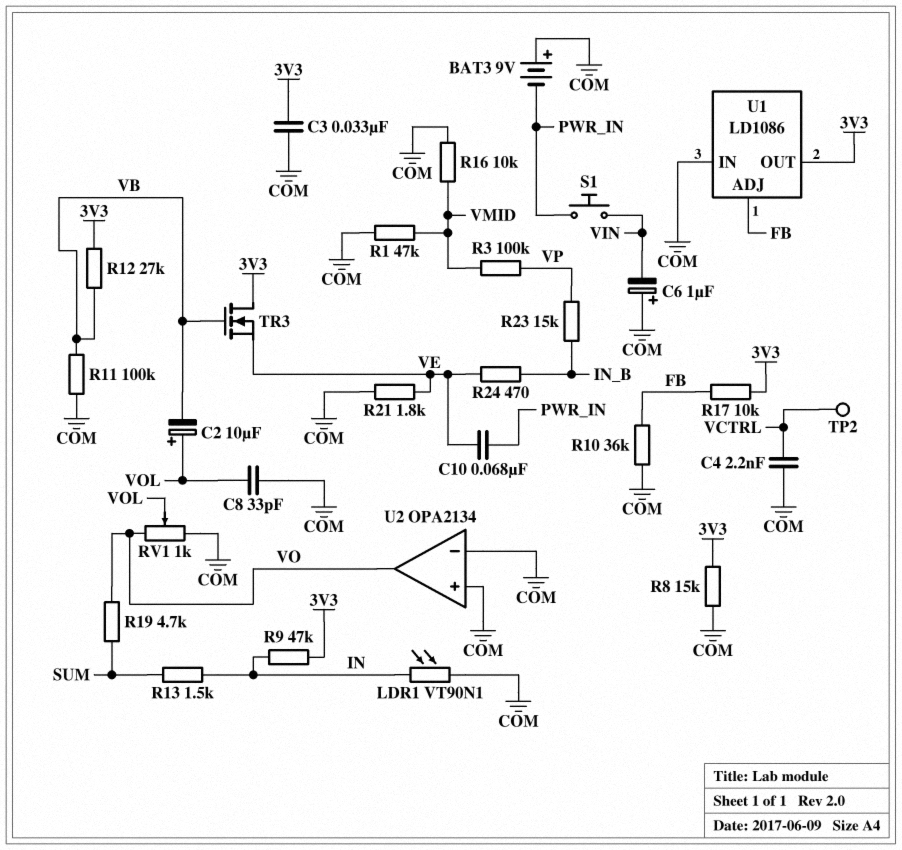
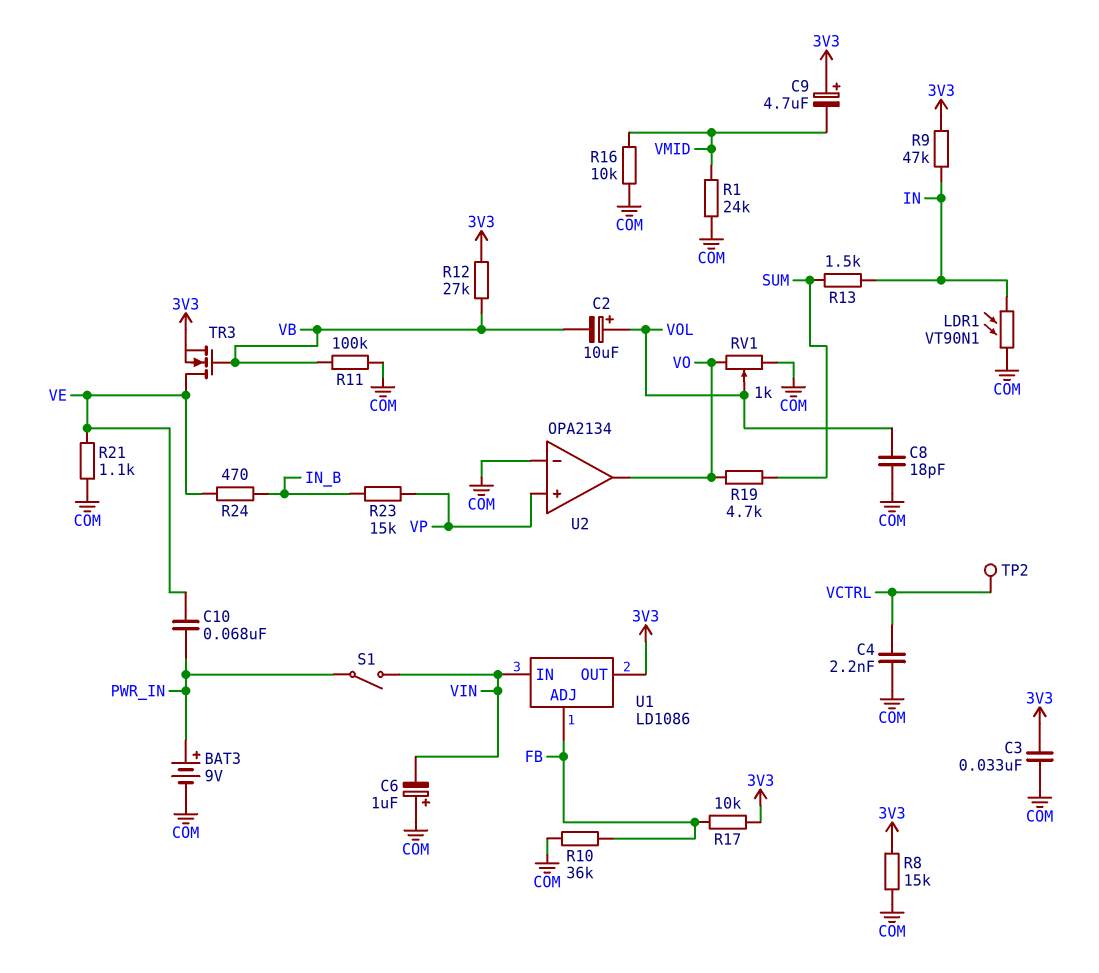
BAT3: 9V (plus COM, minus PWR_IN) -> 9V (plus PWR_IN, minus COM)
C8: 33pF (COM, VOL) -> 18pF (COM, VOL)
C9: none -> 4.7uF (plus 3V3, minus VMID)
R1: 47k (COM, VMID) -> 24k (COM, VMID)
R3: 100k (VMID, VP) -> none
R21: 1.8k (COM, VE) -> 1.1k (COM, VE)
S1: button (PWR_IN, VIN) -> switch (PWR_IN, VIN)
TR3: NMOS (G VB, D 3V3, S VE) -> NMOS (G VB, D VE, S 3V3)
U1 pin IN: COM -> VIN
U2 pin in+: COM -> VP

